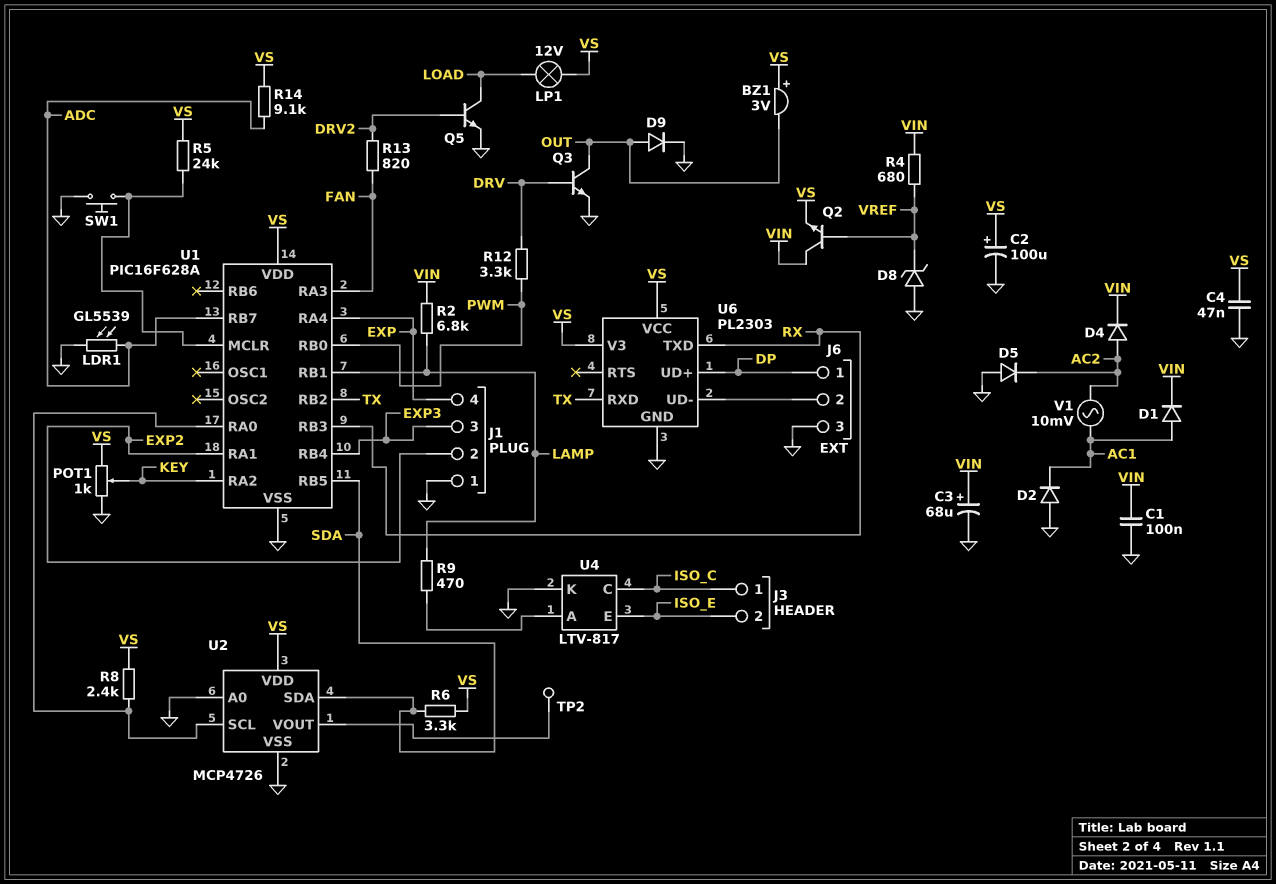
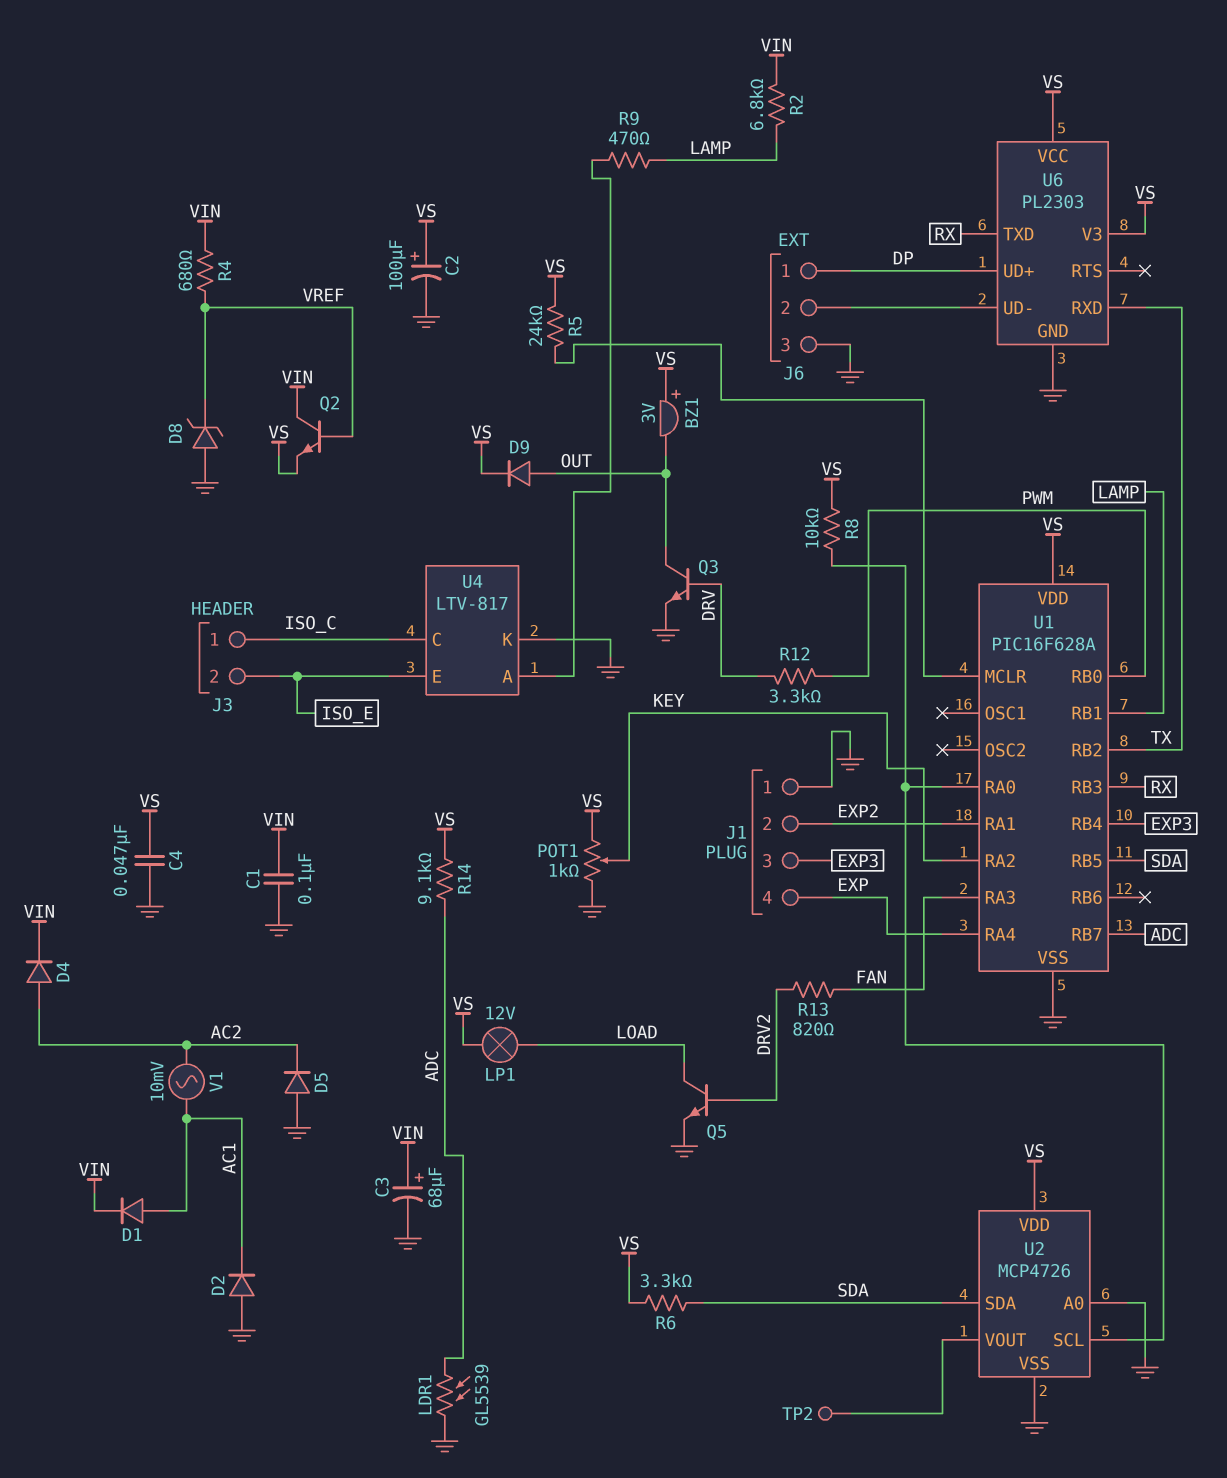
D9: diode (A OUT, K GND) -> diode (A OUT, K VS)
R8: 2.4k (U1/RA0, VS) -> 10k (U1/RA0, VS)
SW1: button (GND, U1/MCLR) -> none

